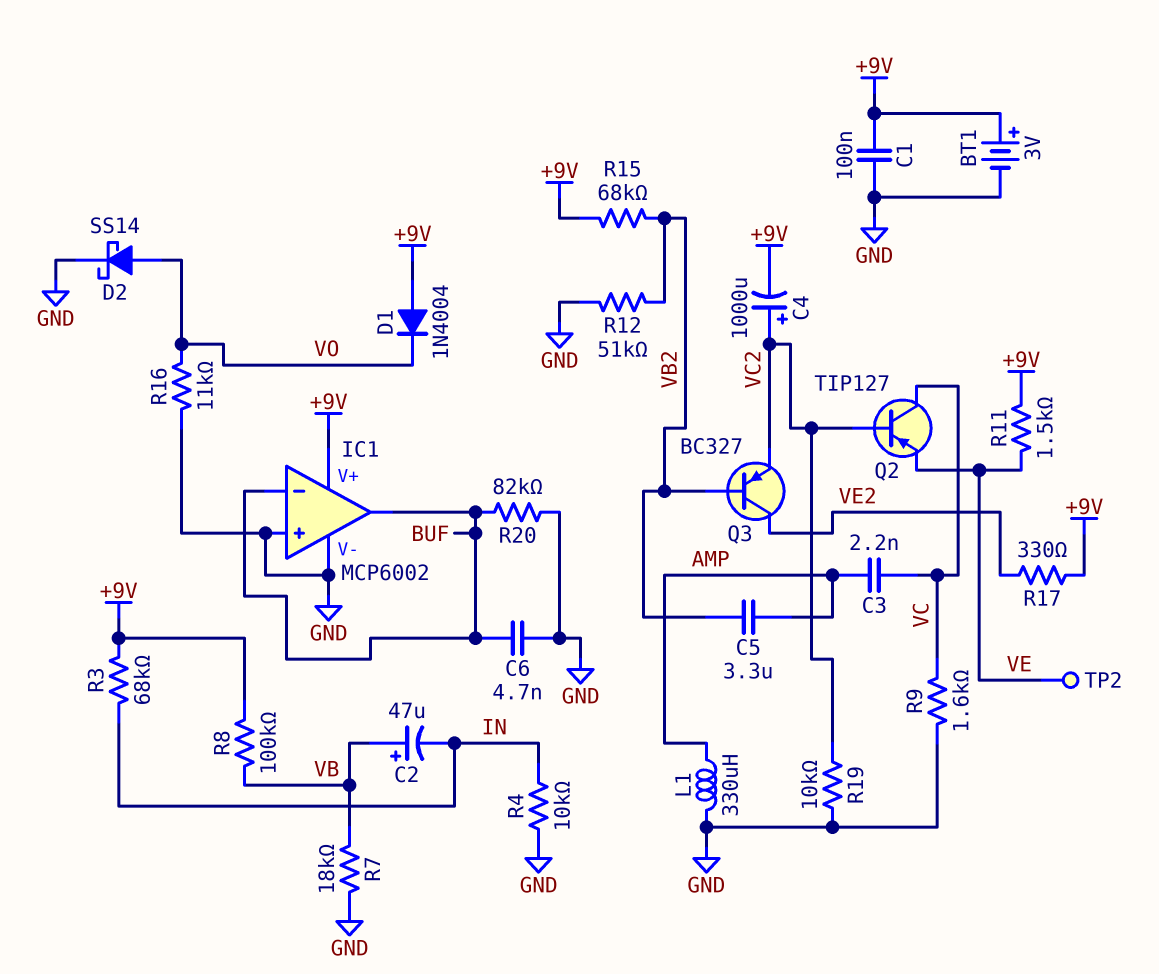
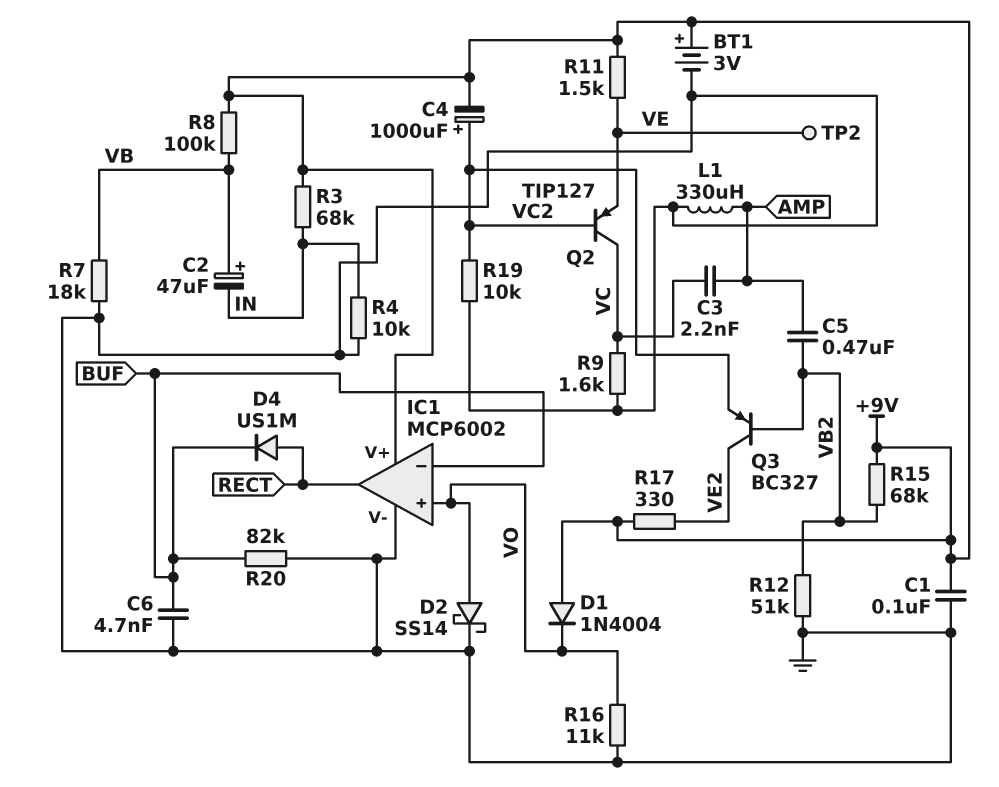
C5: 3.3uF (AMP, VB2) -> 470nF (AMP, VB2)
D4: none -> diode US1M (A RECT, K BUF)
IC1 pin in+: GND -> VO
IC1 pin out: BUF -> RECT

